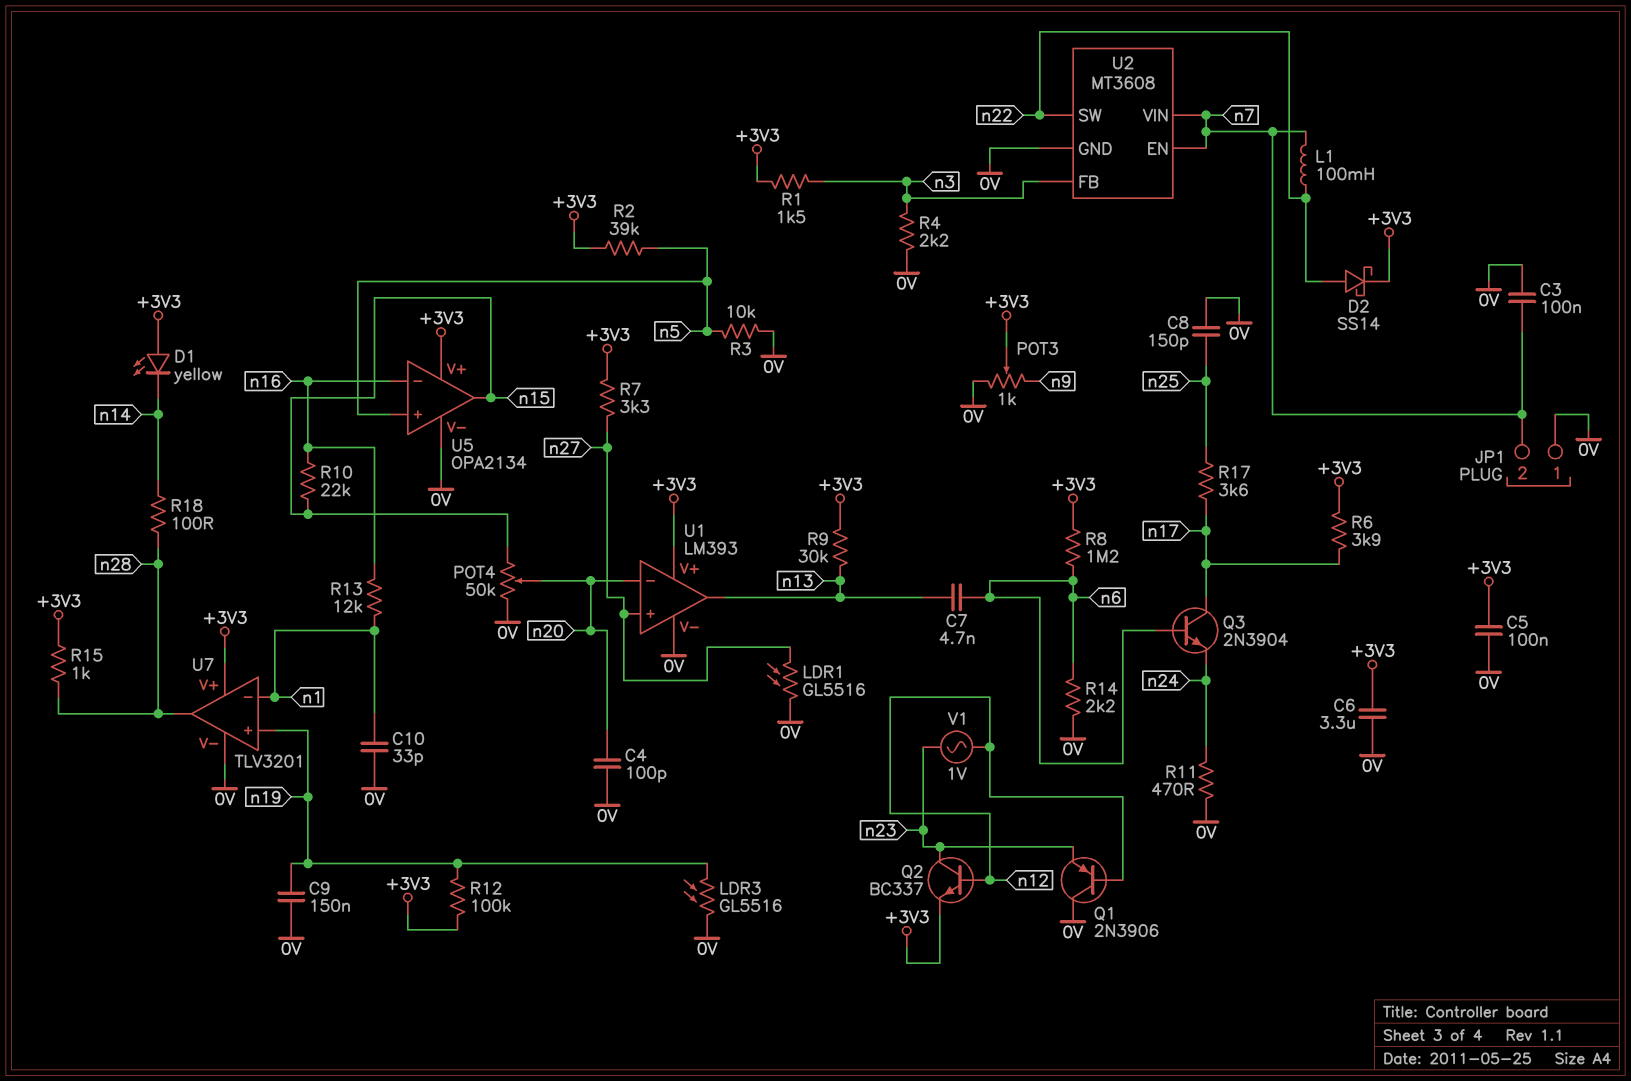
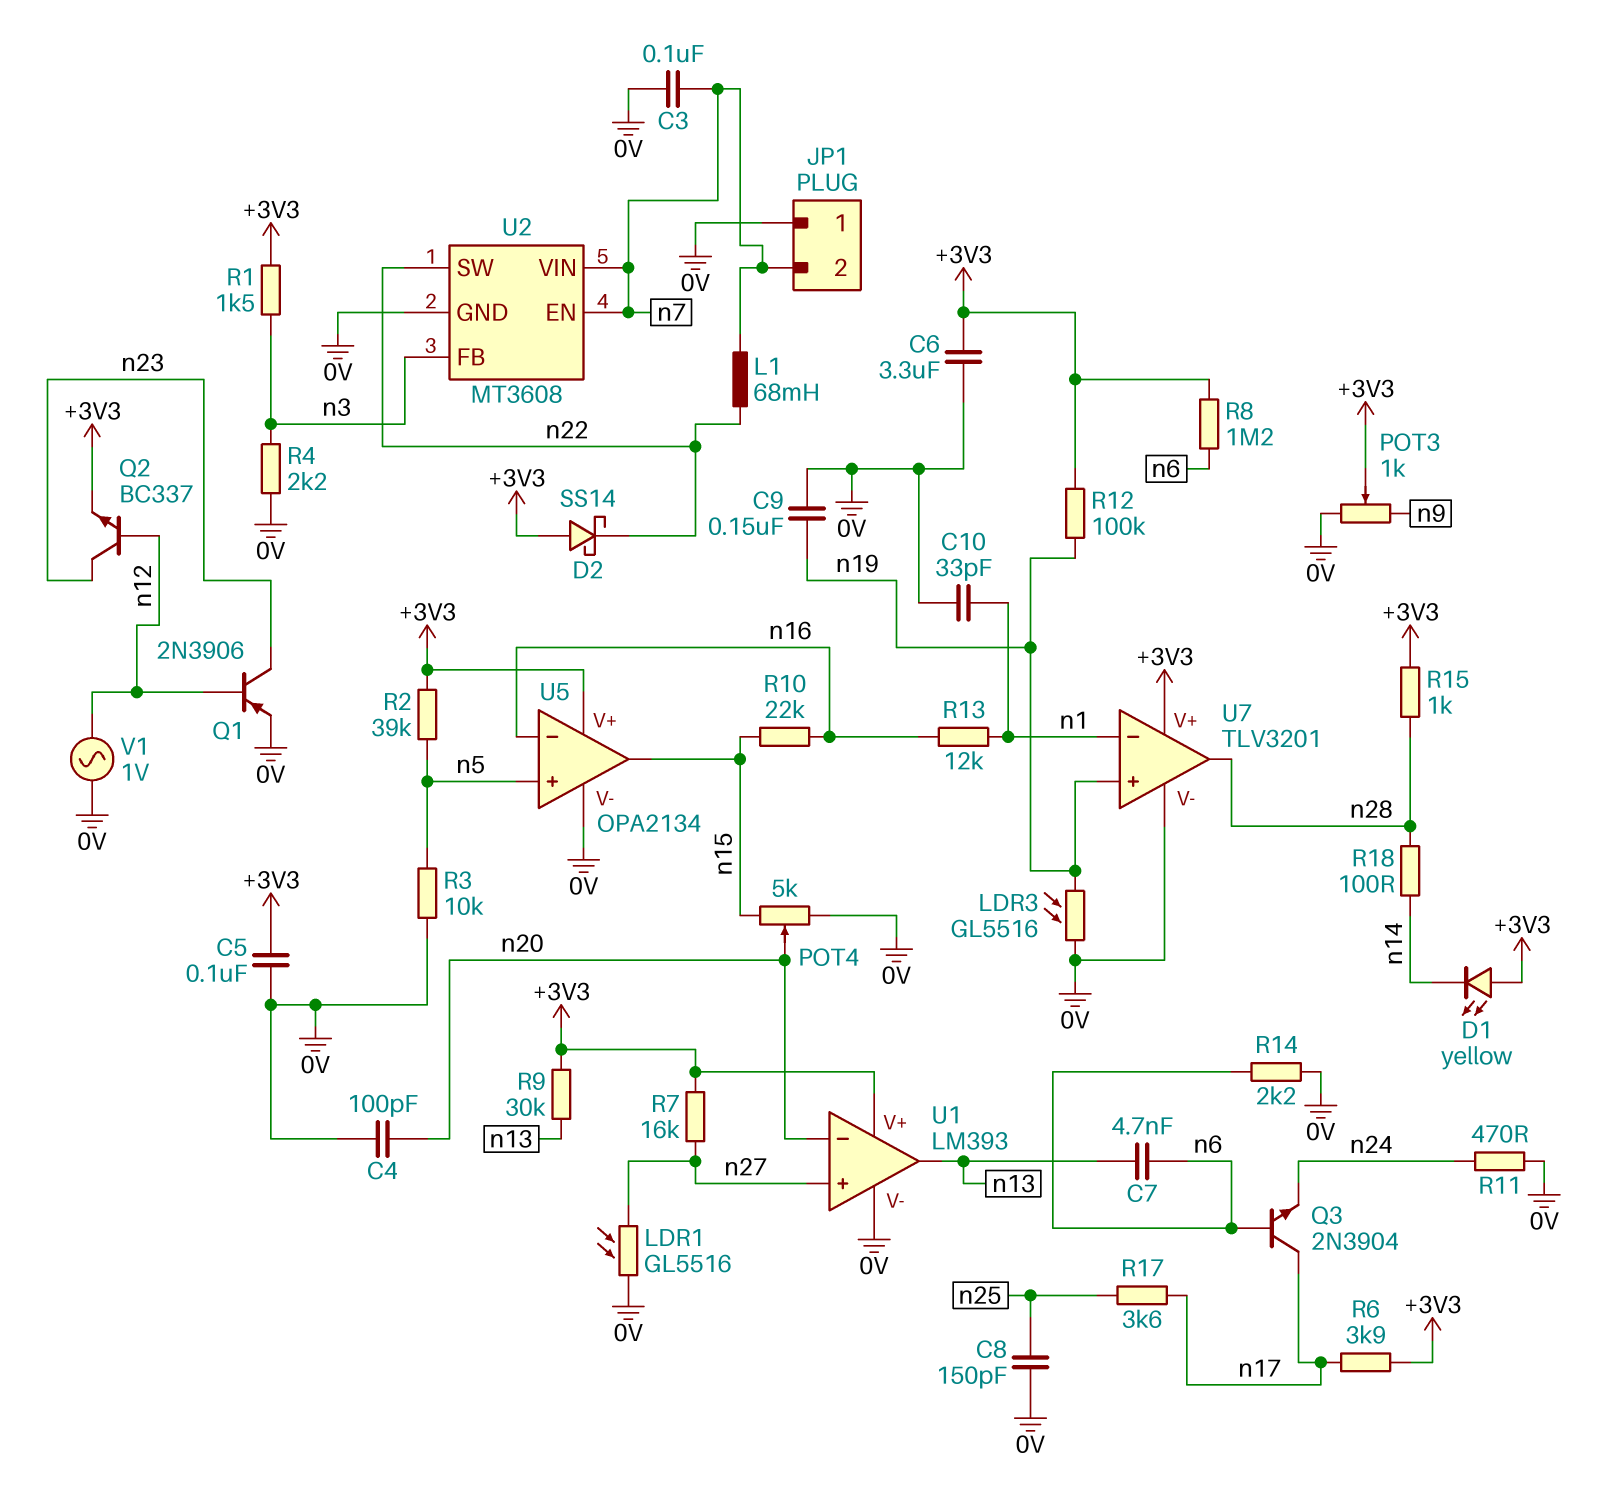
D2: schottky SS14 (A n22, K +3V3) -> schottky SS14 (A +3V3, K n22)
L1: 100mH (n7, n22) -> 68mH (n7, n22)
POT4: 50k (0V, n15, wiper n20) -> 5k (0V, n15, wiper n20)
Q1: PNP 2N3906 (B n12, C 0V, E n23) -> PNP 2N3906 (B n12, C n23, E 0V)
R7: 3.3k (+3V3, n27) -> 16k (+3V3, n27)
V1: AC 1V (n12, n23) -> AC 1V (0V, n12)

